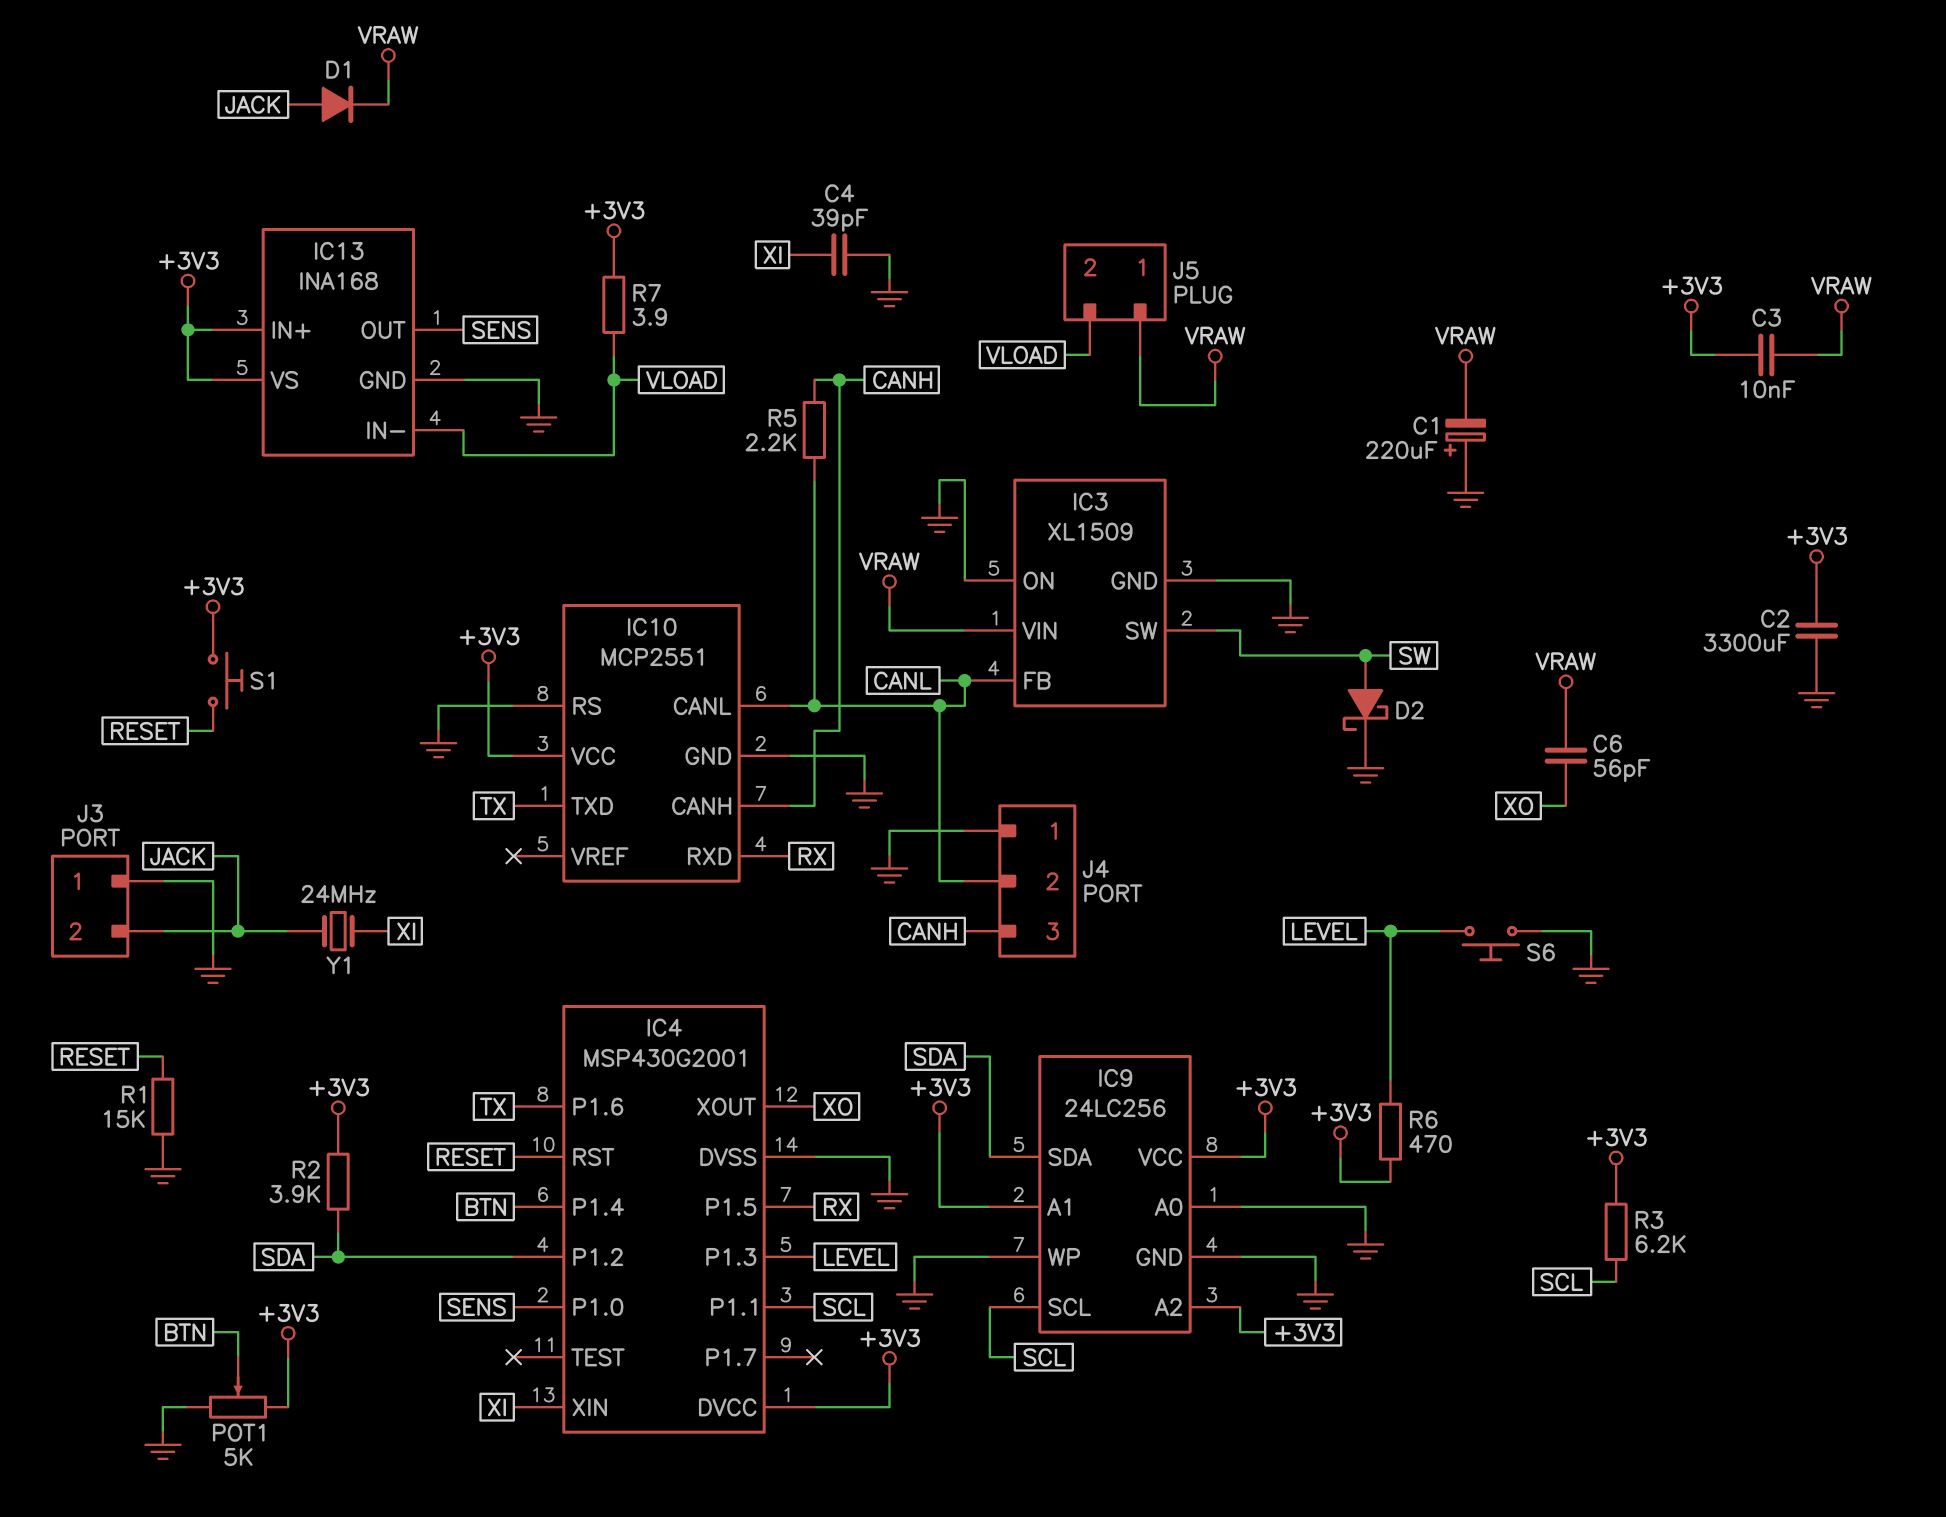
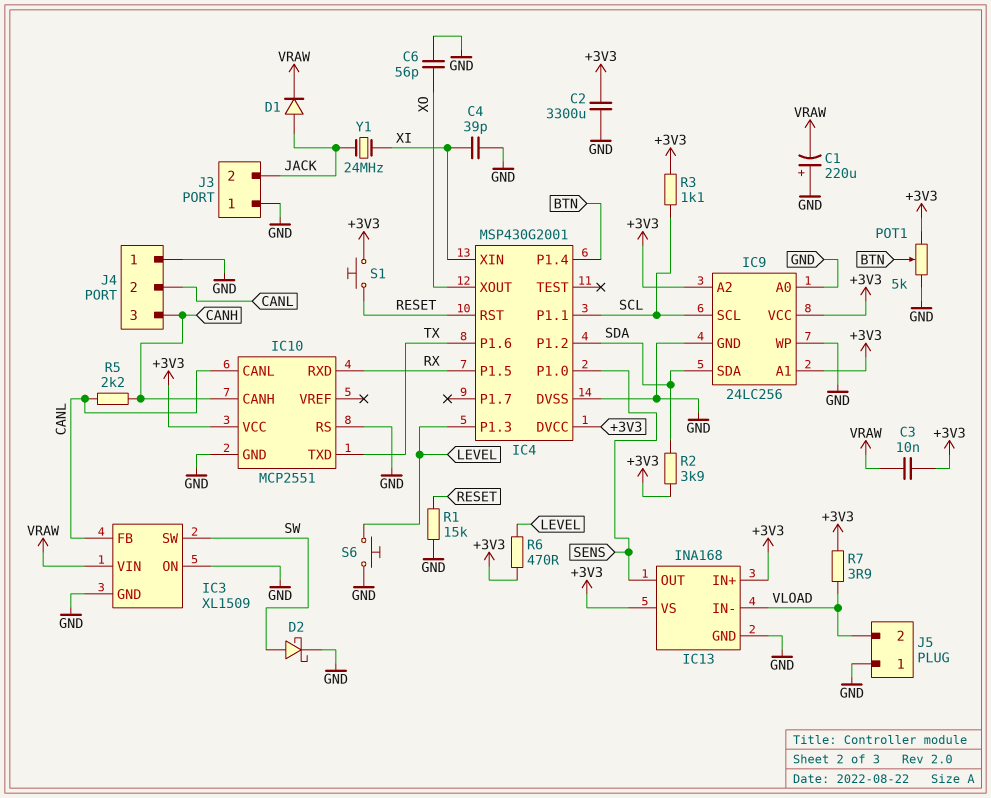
C6: 56pF (VRAW, XO) -> 56pF (GND, XO)
J5 pin 1: VRAW -> GND
R3: 6.2k (+3V3, SCL) -> 1.1k (+3V3, SCL)

